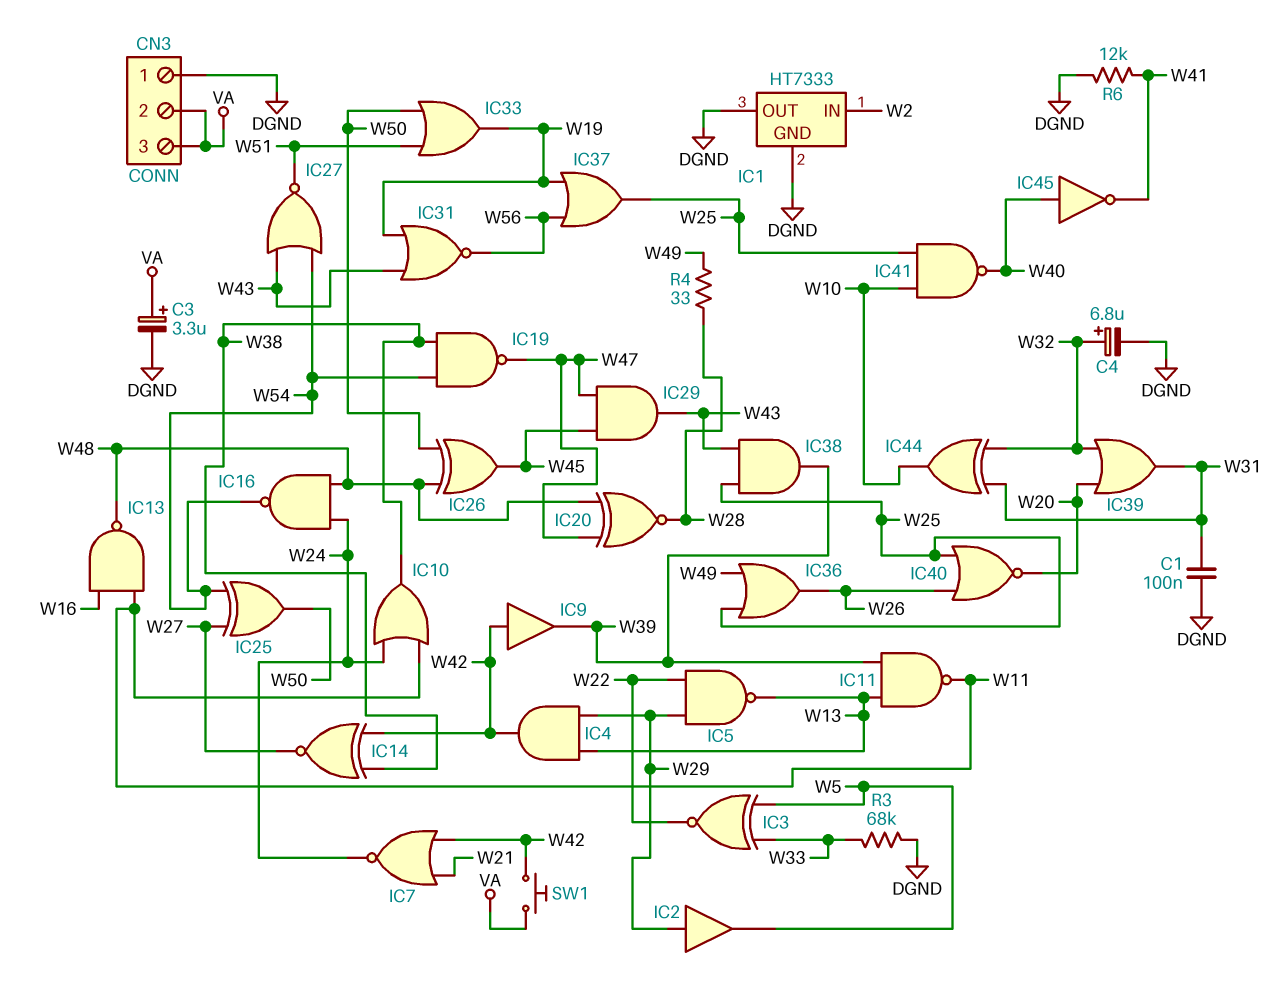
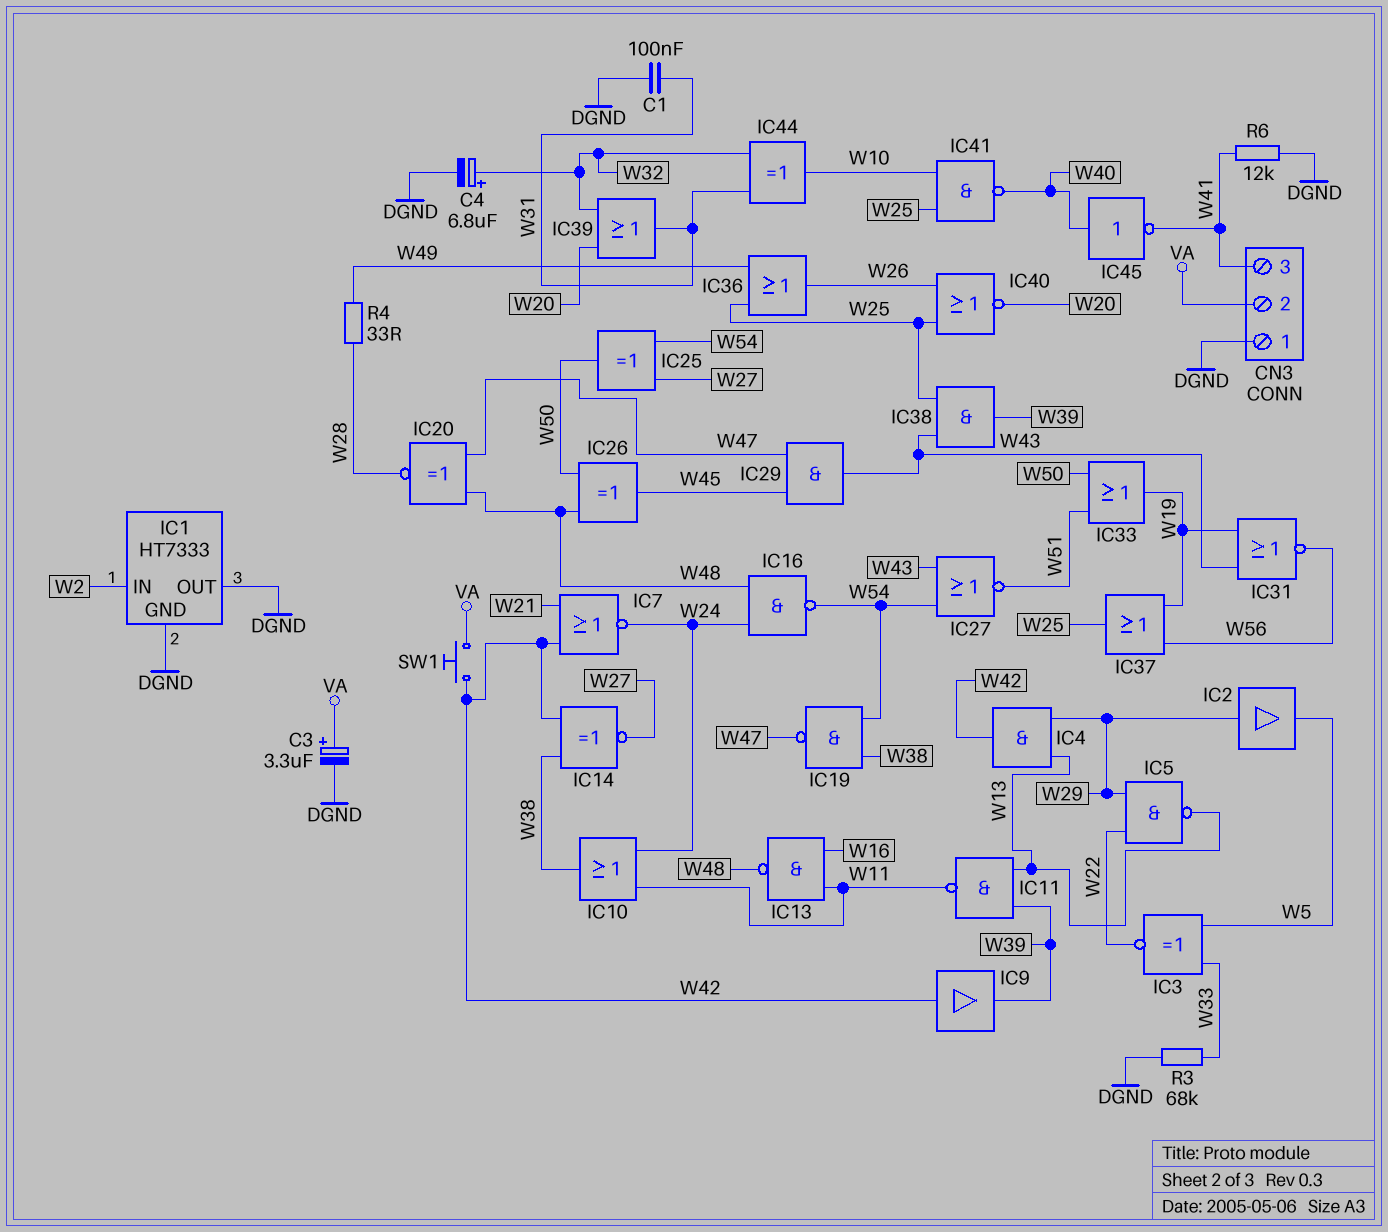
CN3 pin 3: VA -> W41

